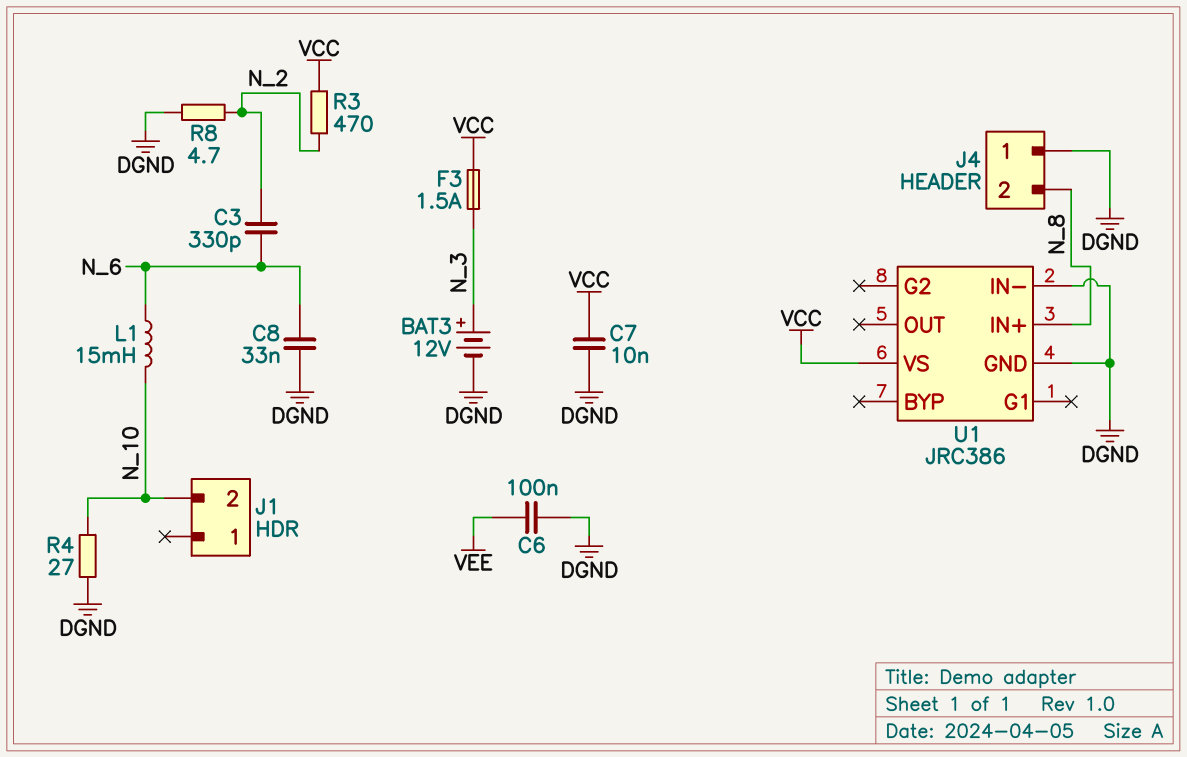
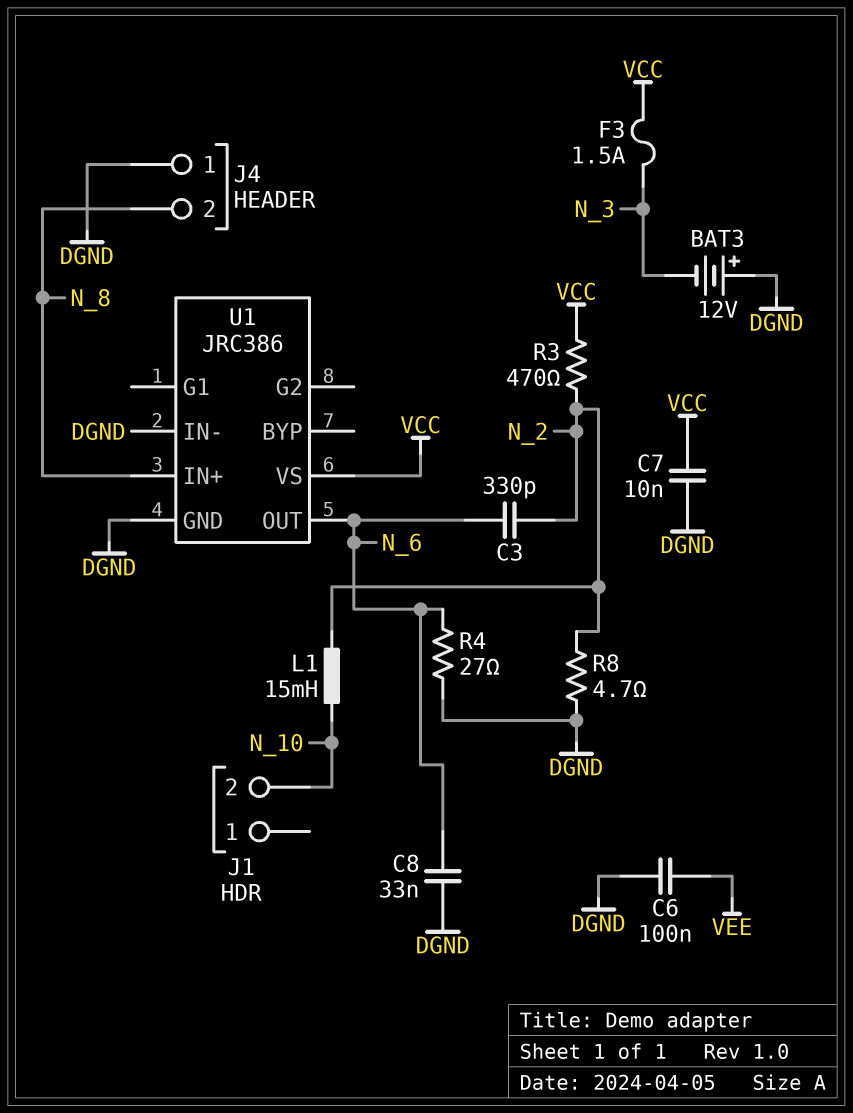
BAT3: 12V (plus N_3, minus DGND) -> 12V (plus DGND, minus N_3)
L1: 15mH (N_6, N_10) -> 15mH (N_2, N_10)
R4: 27 (DGND, N_10) -> 27 (DGND, N_6)
U1 pin OUT: none -> N_6

